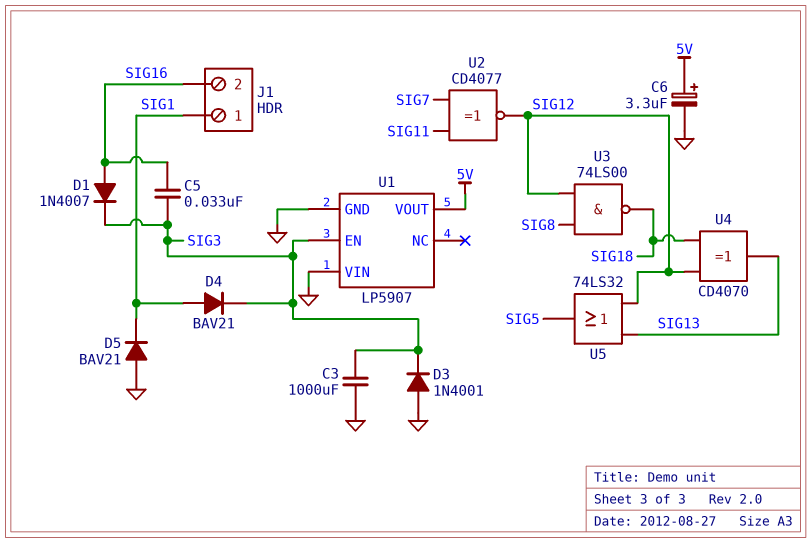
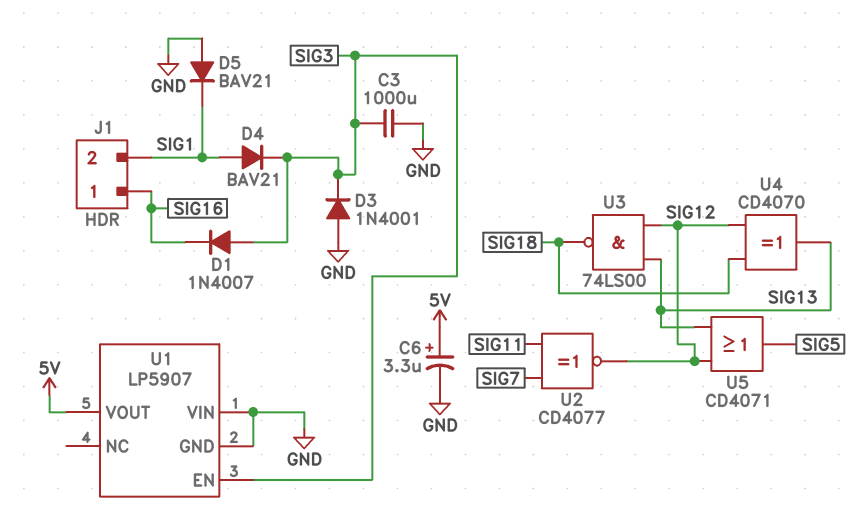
C5: 33nF (SIG3, SIG16) -> none
D1: diode 1N4007 (A SIG16, K SIG3) -> diode 1N4007 (A SIG3, K SIG16)
J1 pin 1: SIG1 -> SIG16
J1 pin 2: SIG16 -> SIG1
U3: NAND 74LS00 (in SIG8, in SIG12, out SIG18) -> NAND 74LS00 (in SIG12, in SIG13, out SIG18)
U5: OR 74LS32 (in SIG12, in SIG13, out SIG5) -> OR CD4071 (in SIG12, in SIG13, out SIG5)

